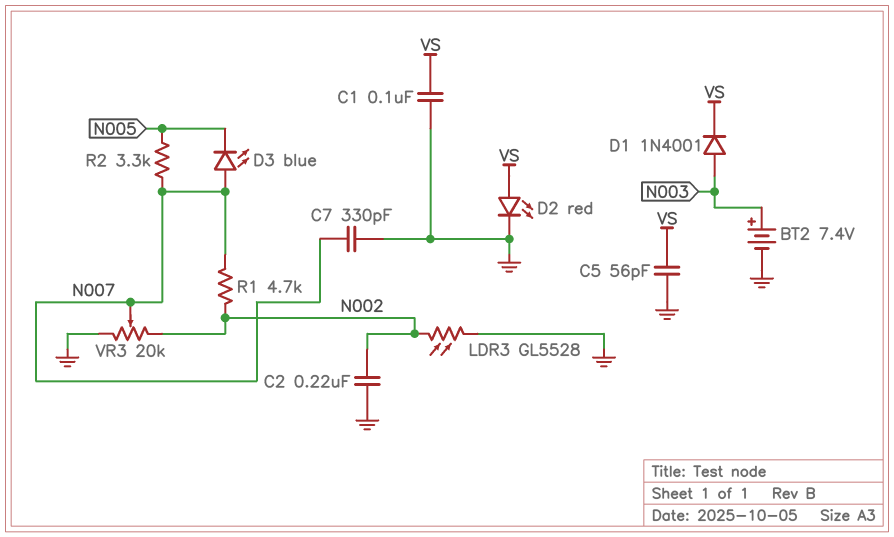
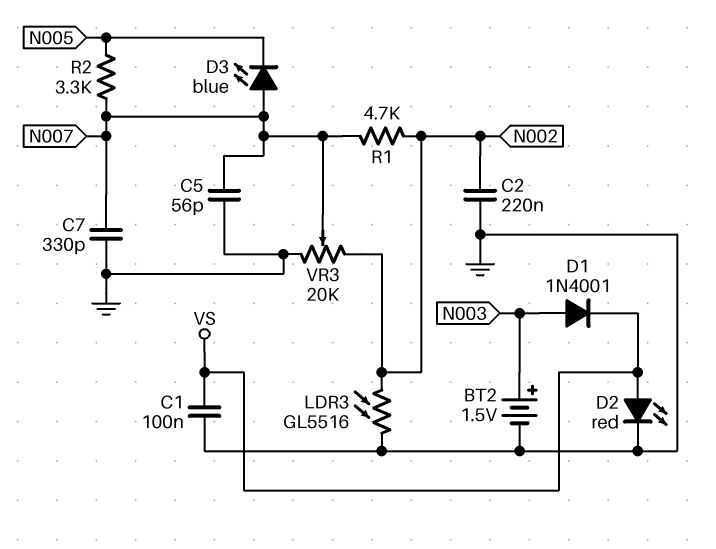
BT2: 7.4V (plus N003, minus GND) -> 1.5V (plus N003, minus GND)
C5: 56pF (GND, VS) -> 56pF (GND, N007)
LDR3: GL5528 (GND, N002) -> GL5516 (GND, N002)

